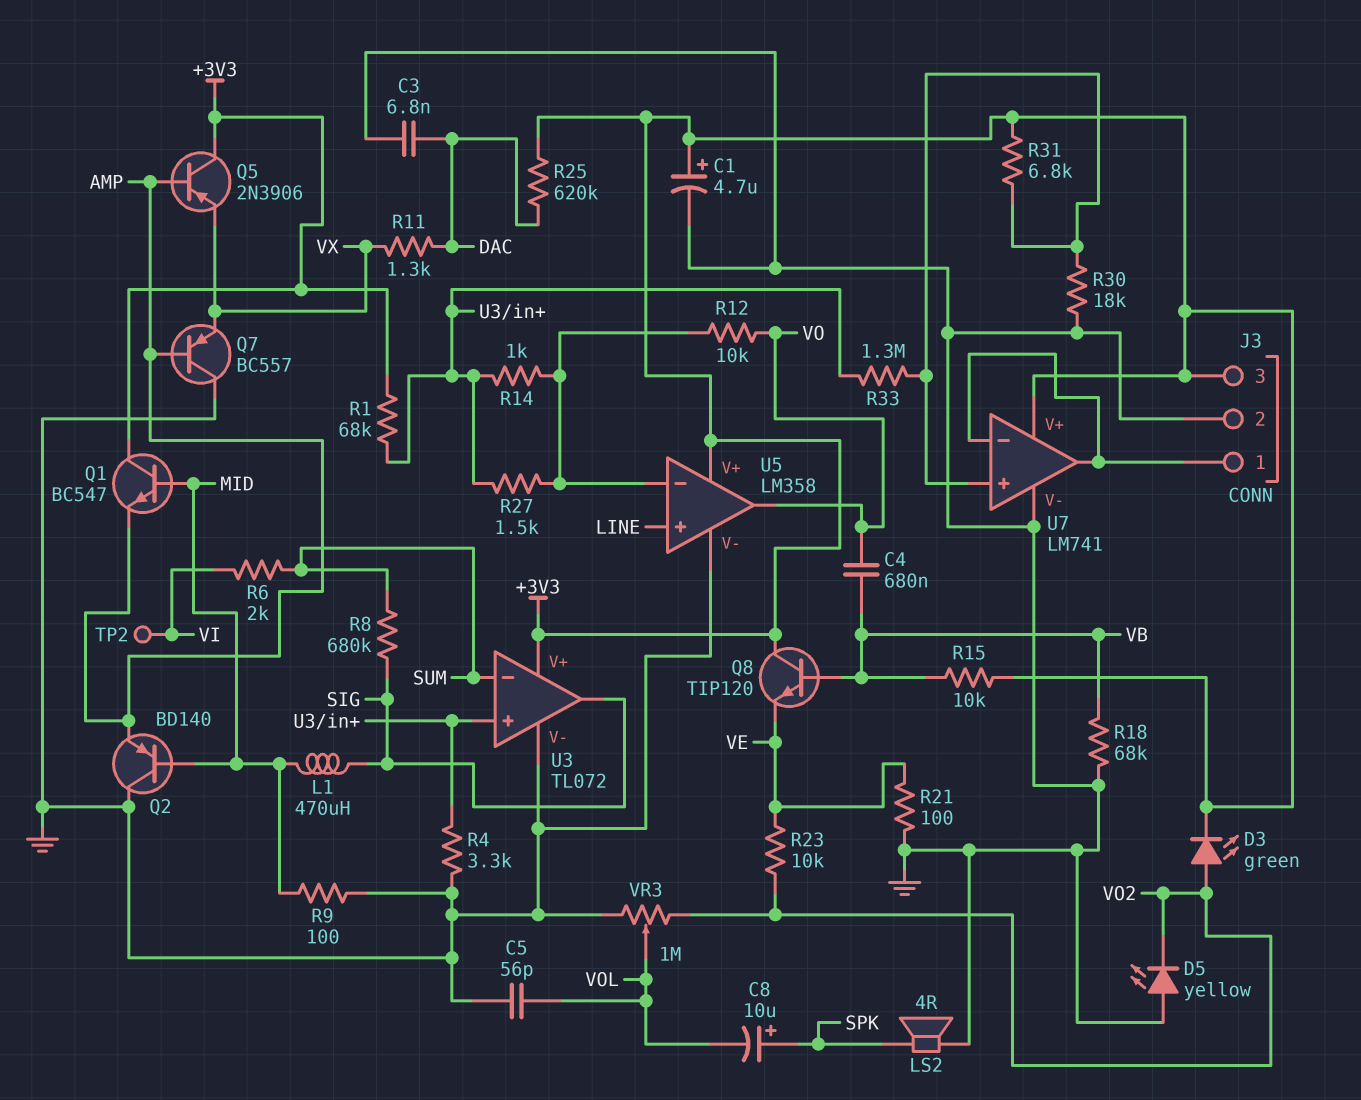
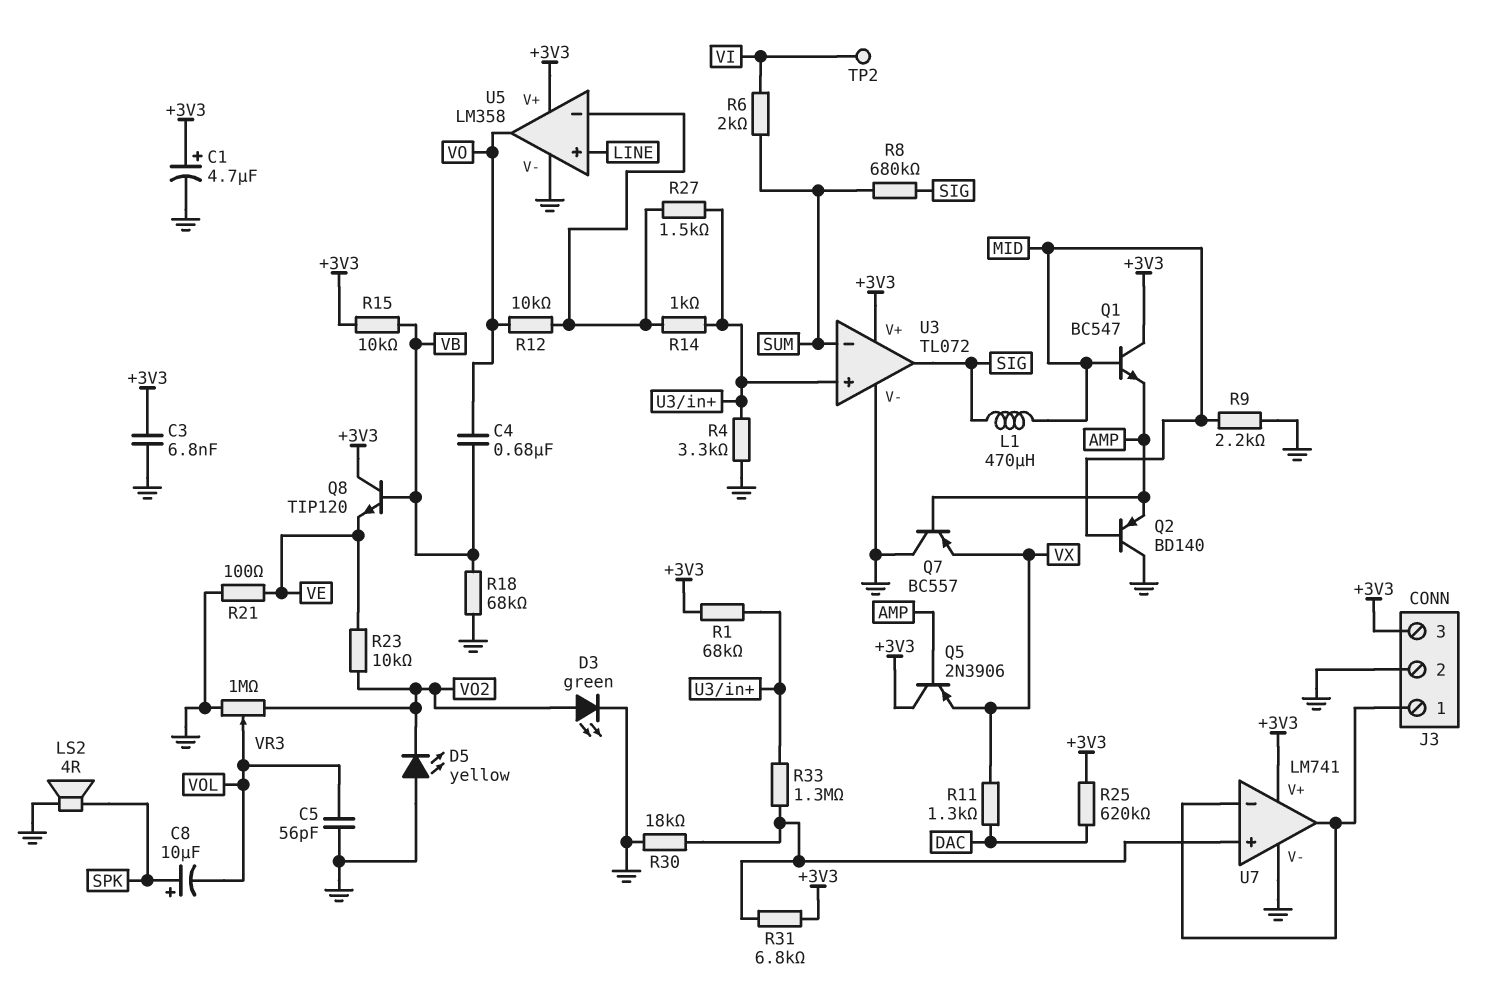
C3: 6.8nF (DAC, GND) -> 6.8nF (+3V3, GND)
D3: LED green (A VO2, K +3V3) -> LED green (A VO2, K GND)
R9: 100 (GND, MID) -> 2.2k (GND, MID)

